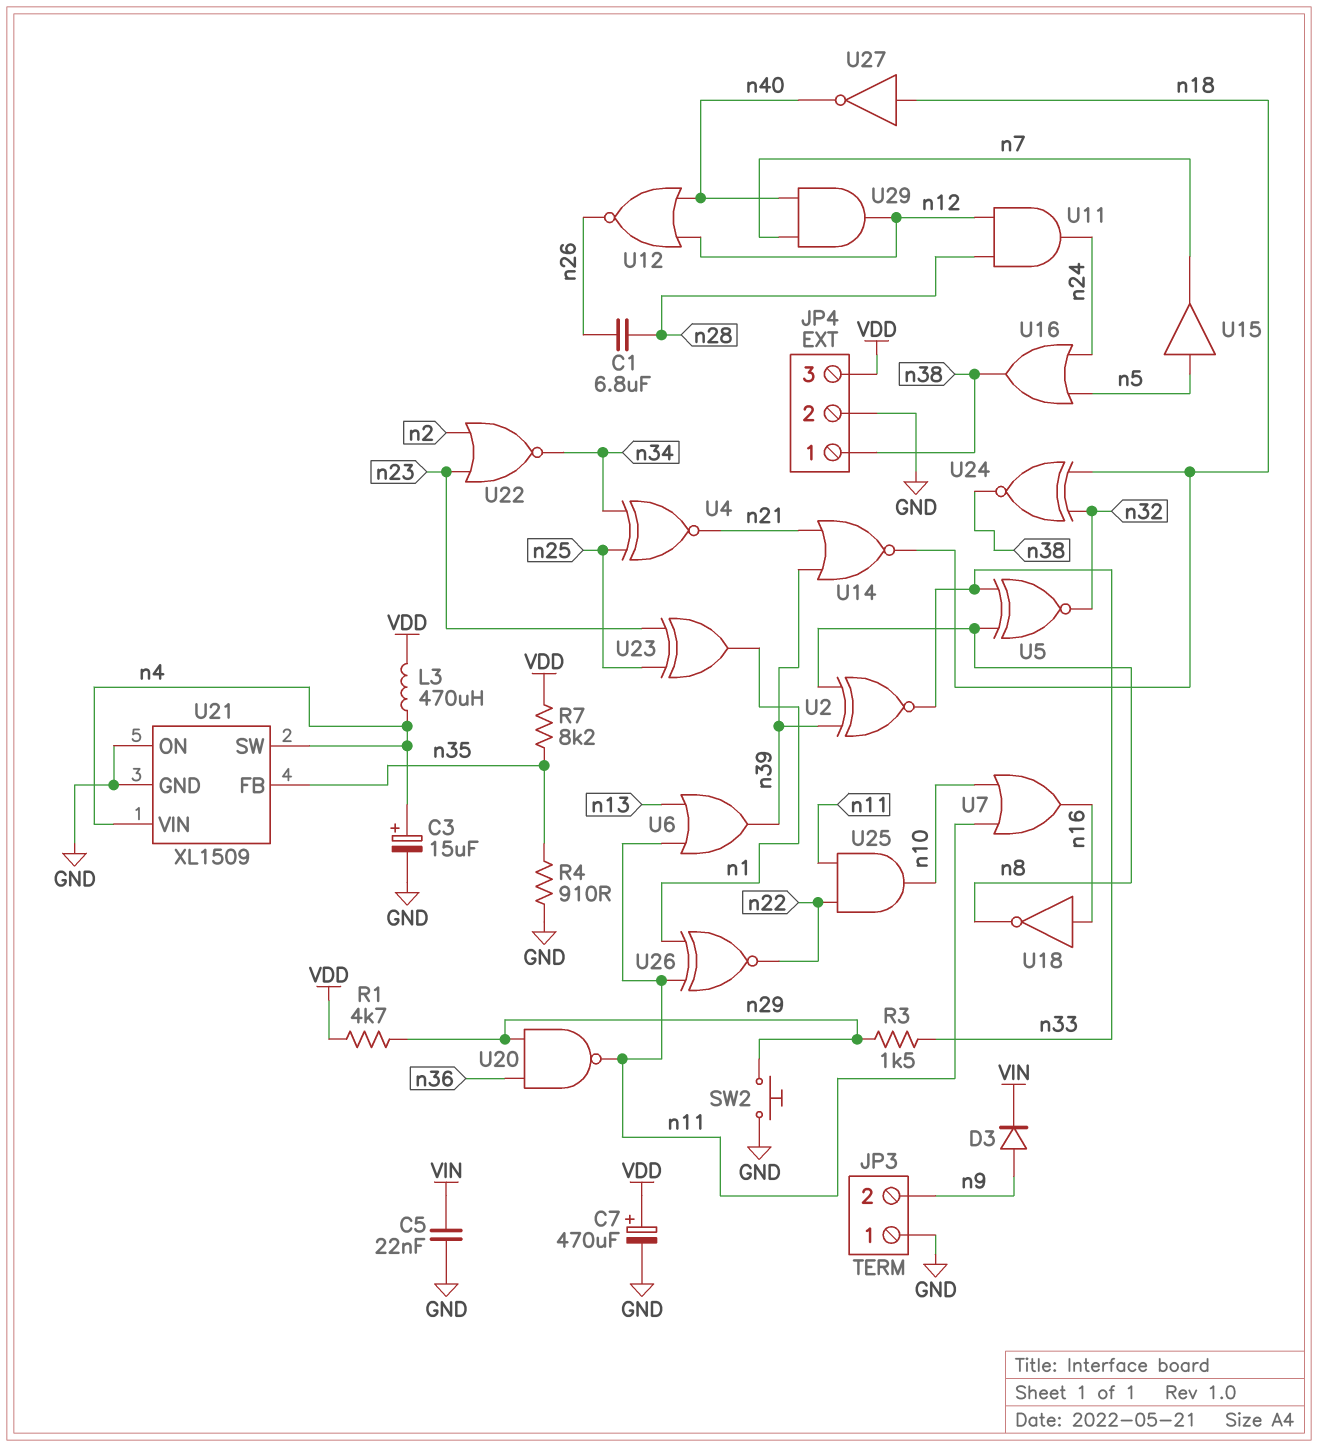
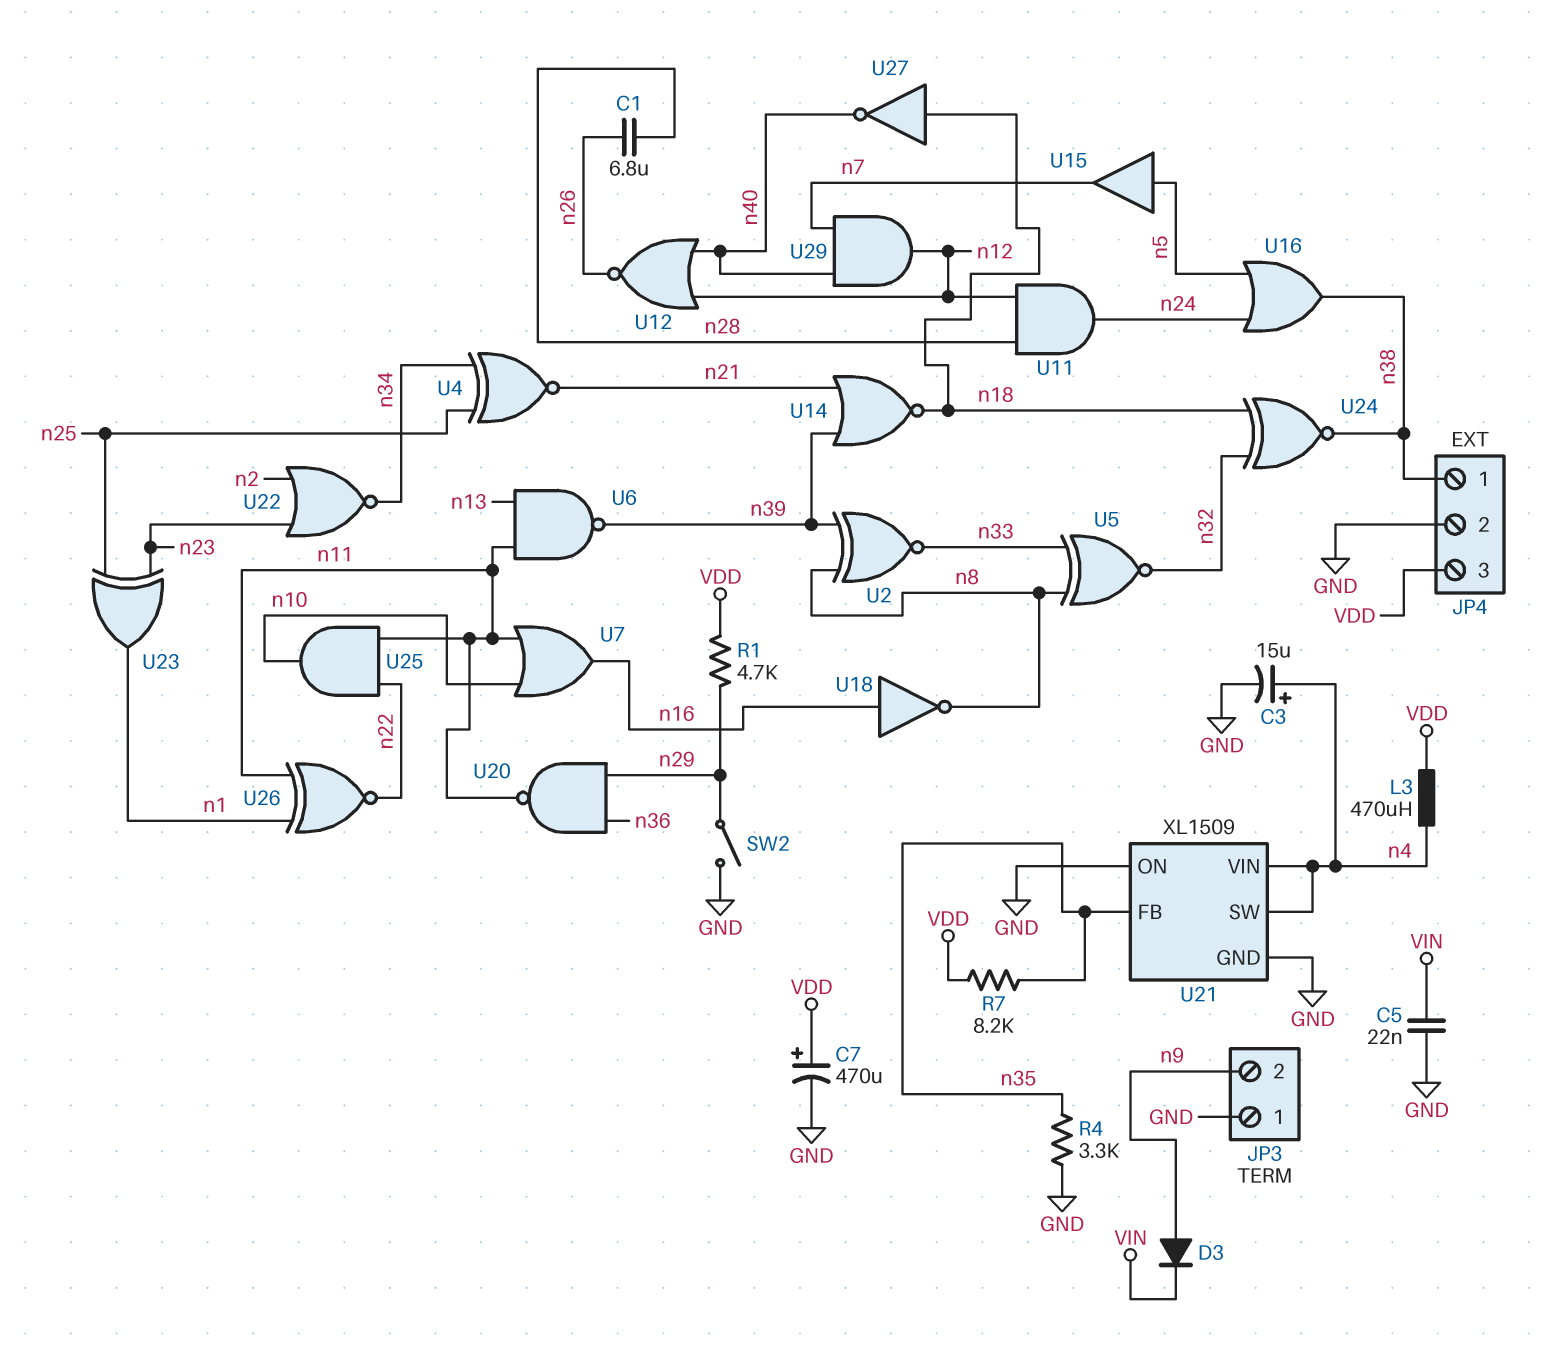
R3: 1.5k (n29, n33) -> none
R4: 910 (GND, n35) -> 3.3k (GND, n35)
SW2: button (GND, n29) -> switch (GND, n29)
U6: OR (in n11, in n13, out n39) -> NAND (in n11, in n13, out n39)

